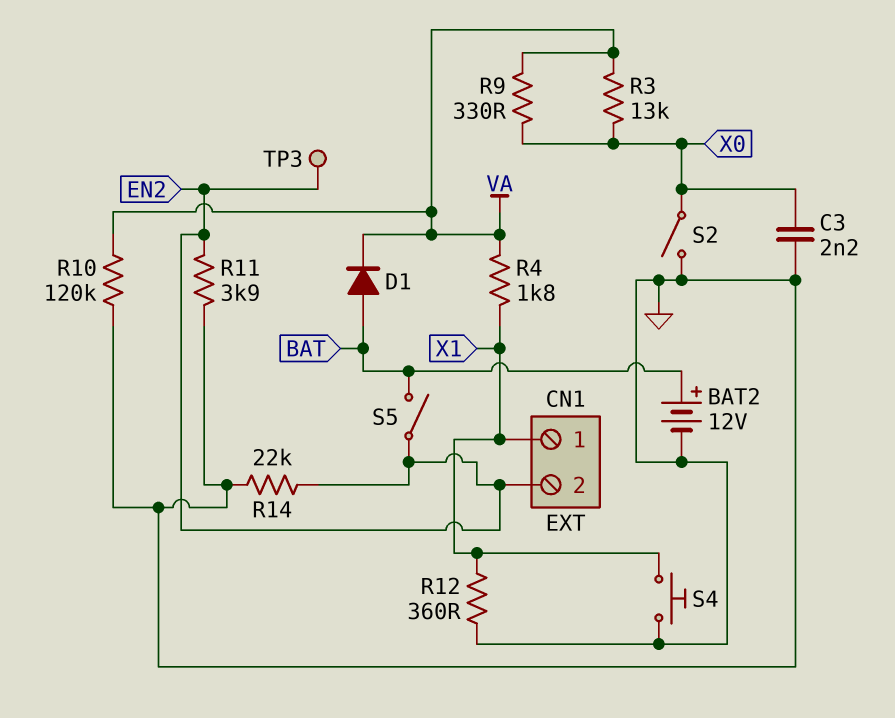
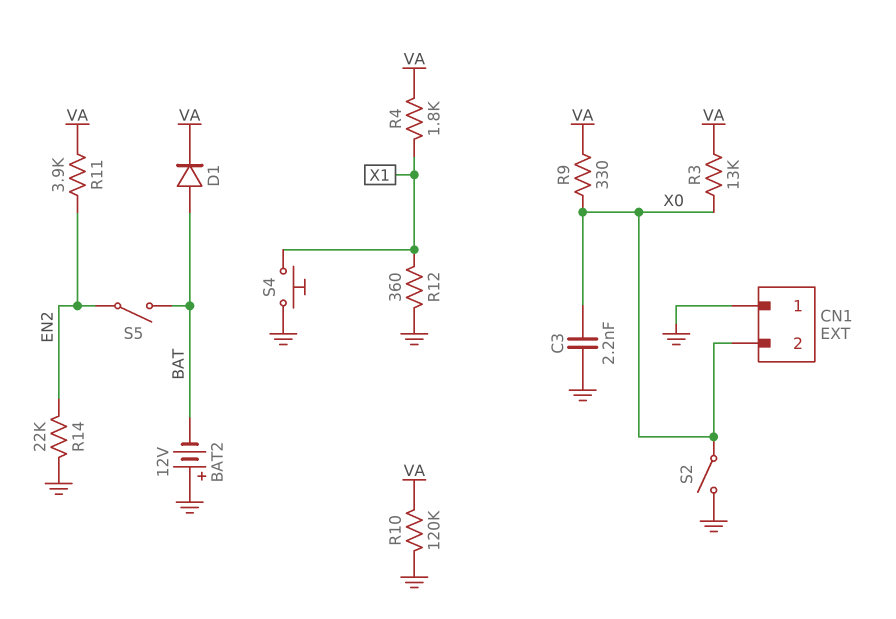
BAT2: 12V (plus BAT, minus GND) -> 12V (plus GND, minus BAT)
CN1 pin 1: X1 -> GND
CN1 pin 2: EN2 -> X0
R11: 3.9k (EN2, GND) -> 3.9k (EN2, VA)
TP3: test point (EN2) -> none

